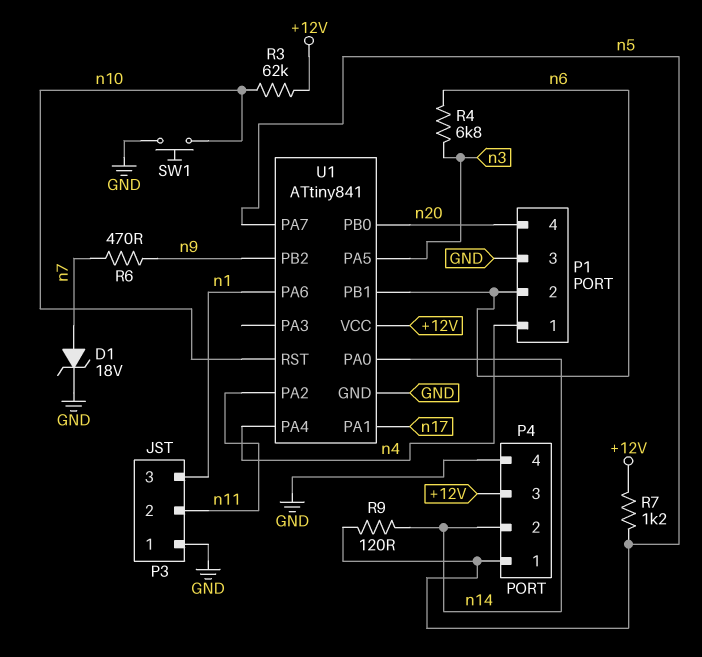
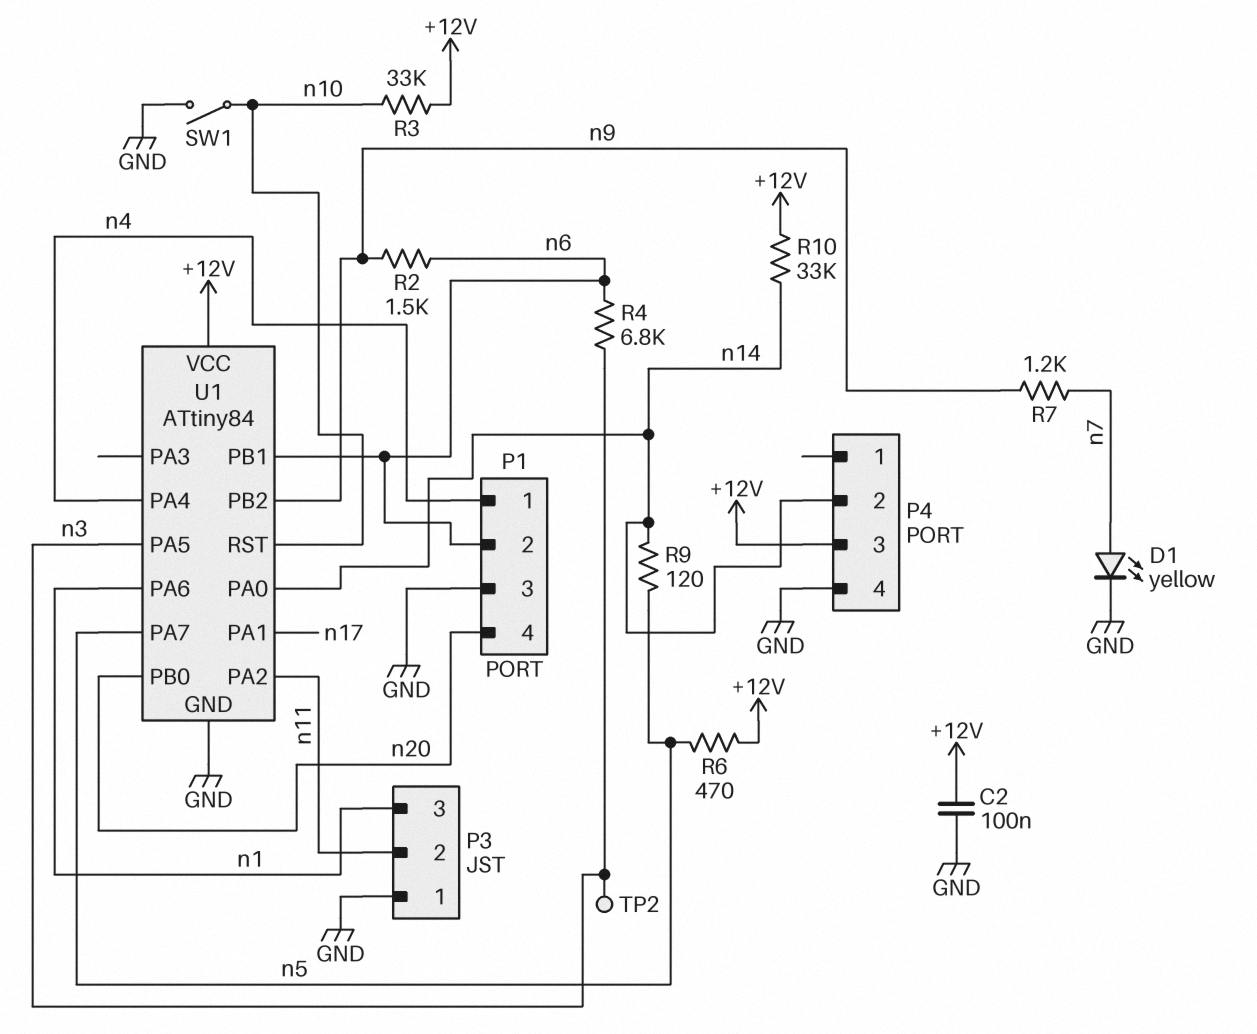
C2: none -> 100nF (+12V, GND)
D1: zener 18V (A n7, K GND) -> LED yellow (A n7, K GND)
P4 pin 1: n5 -> none
R2: none -> 1.5k (n6, n9)
R3: 62k (+12V, n10) -> 33k (+12V, n10)
R6: 470 (n7, n9) -> 470 (+12V, n5)
R7: 1.2k (+12V, n5) -> 1.2k (n7, n9)
R10: none -> 33k (+12V, n14)
SW1: button (GND, n10) -> switch (GND, n10)
TP2: none -> test point (n3)
U1: ATtiny841 -> ATtiny84

